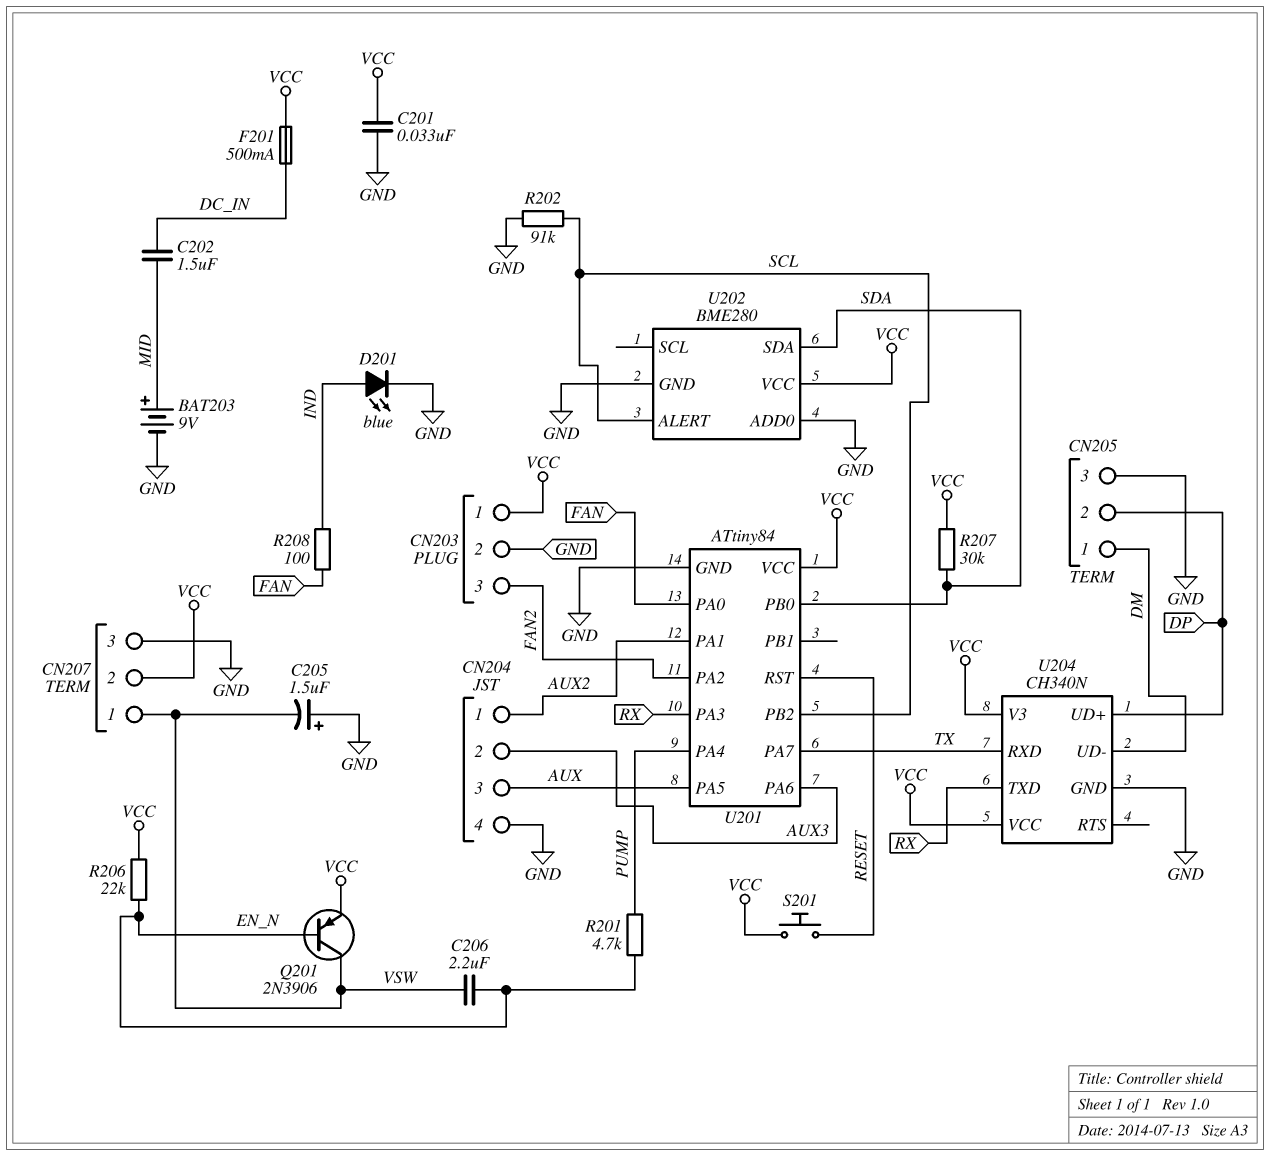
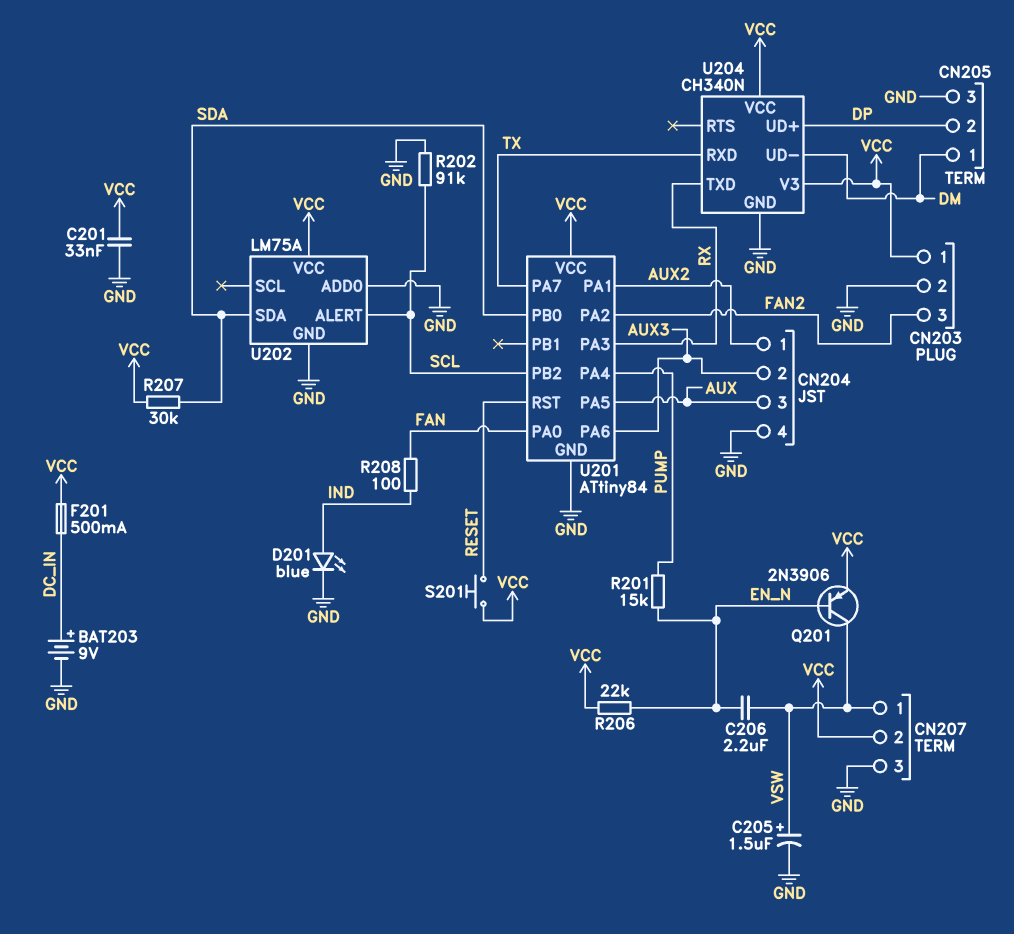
BAT203: 9V (plus MID, minus GND) -> 9V (plus DC_IN, minus GND)
C202: 1.5uF (DC_IN, MID) -> none
C205: 1.5uF (plus GND, minus VSW) -> 1.5uF (plus VSW, minus GND)
R201: 4.7k (EN_N, PUMP) -> 15k (EN_N, PUMP)
U202: BME280 -> LM75A

